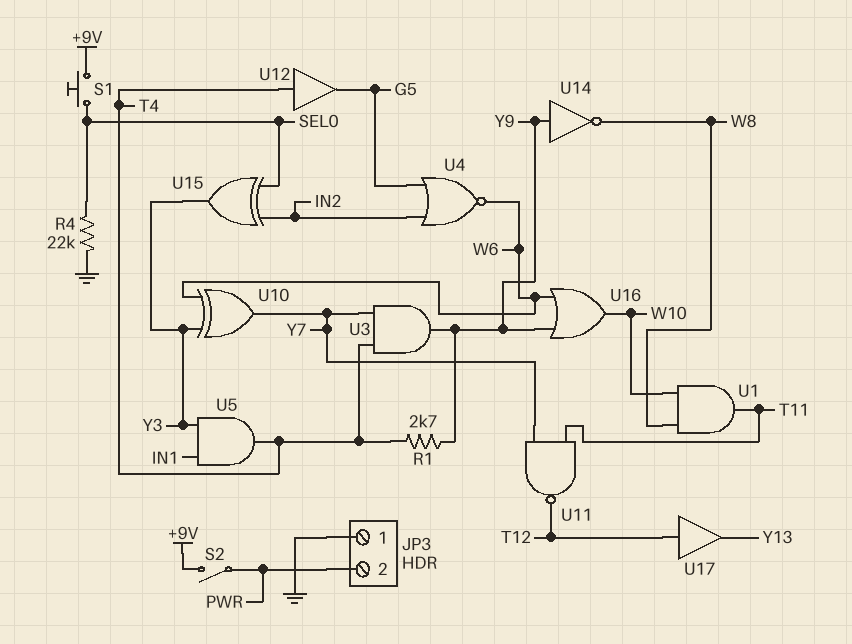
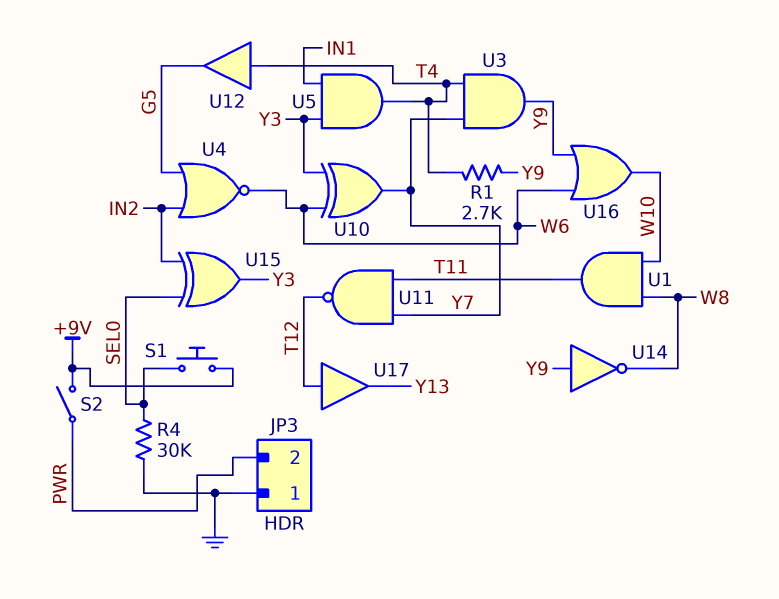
R4: 22k (GND, SEL0) -> 30k (GND, SEL0)

